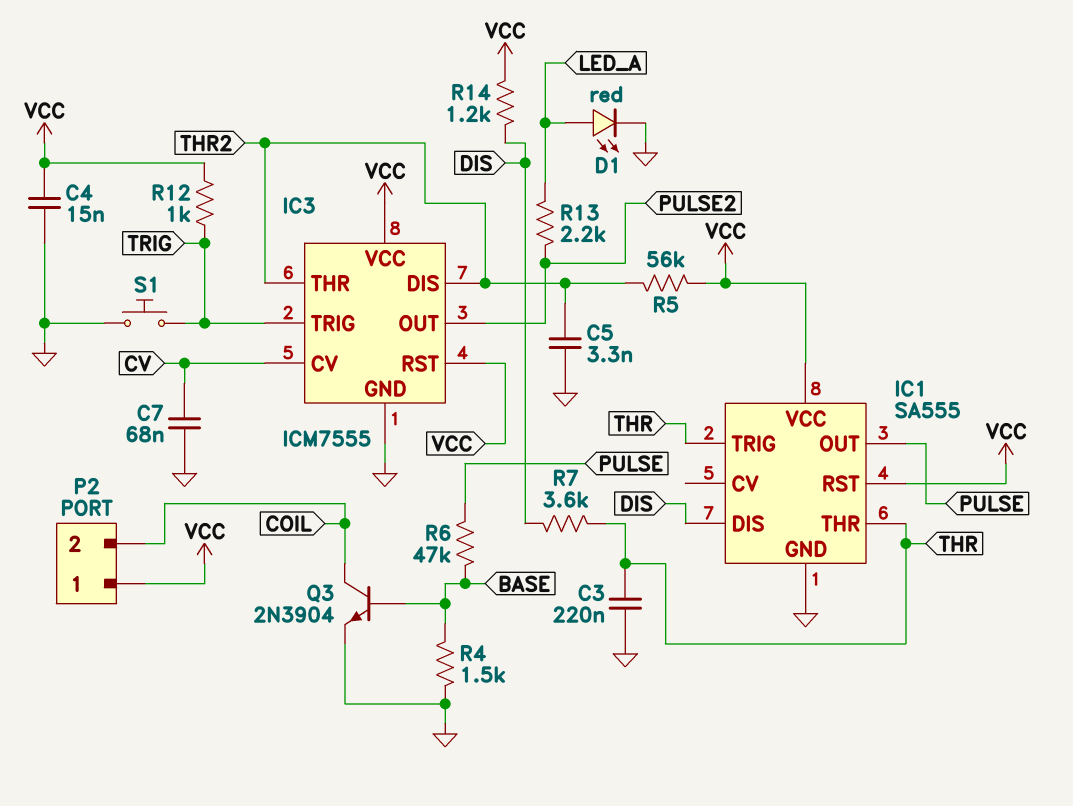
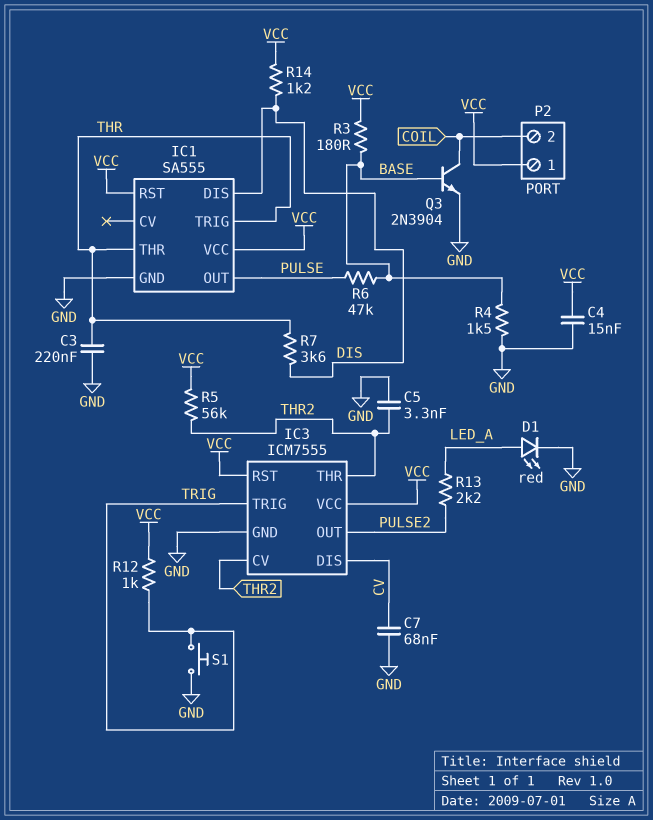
IC3 pin CV: CV -> THR2
IC3 pin DIS: THR2 -> CV
R3: none -> 180 (BASE, VCC)

